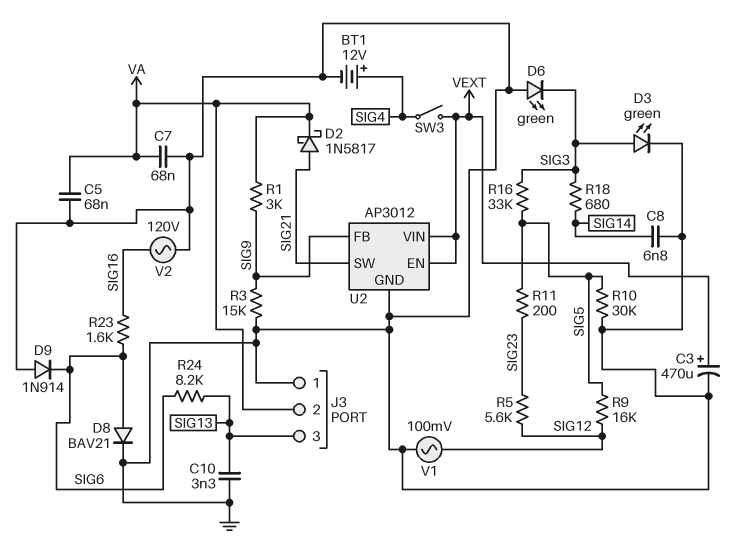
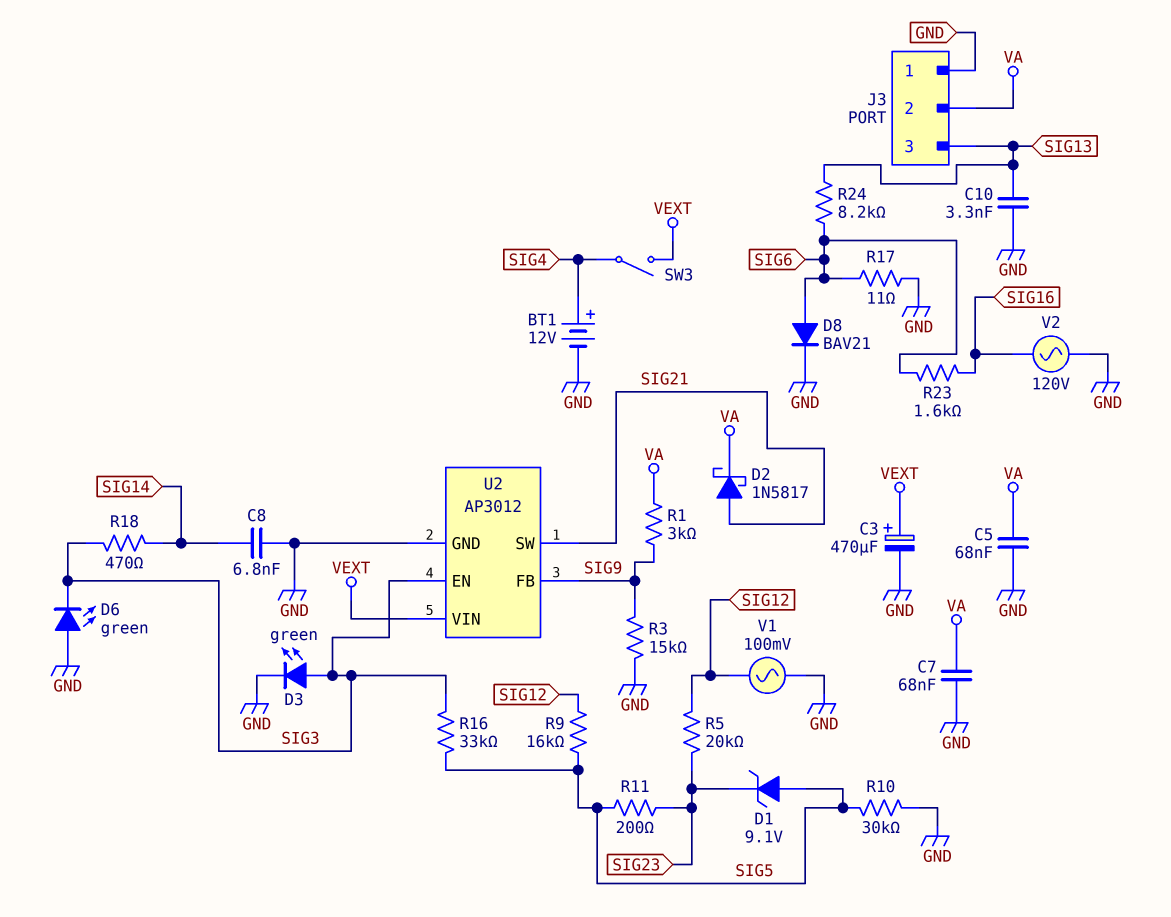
D1: none -> zener 9.1V (A SIG5, K SIG23)
D9: diode 1N914 (A GND, K SIG6) -> none
R5: 5.6k (SIG12, SIG23) -> 20k (SIG12, SIG23)
R17: none -> 11 (GND, SIG6)
R18: 680 (SIG3, SIG14) -> 470 (SIG3, SIG14)
U2 pin EN: VEXT -> SIG3

